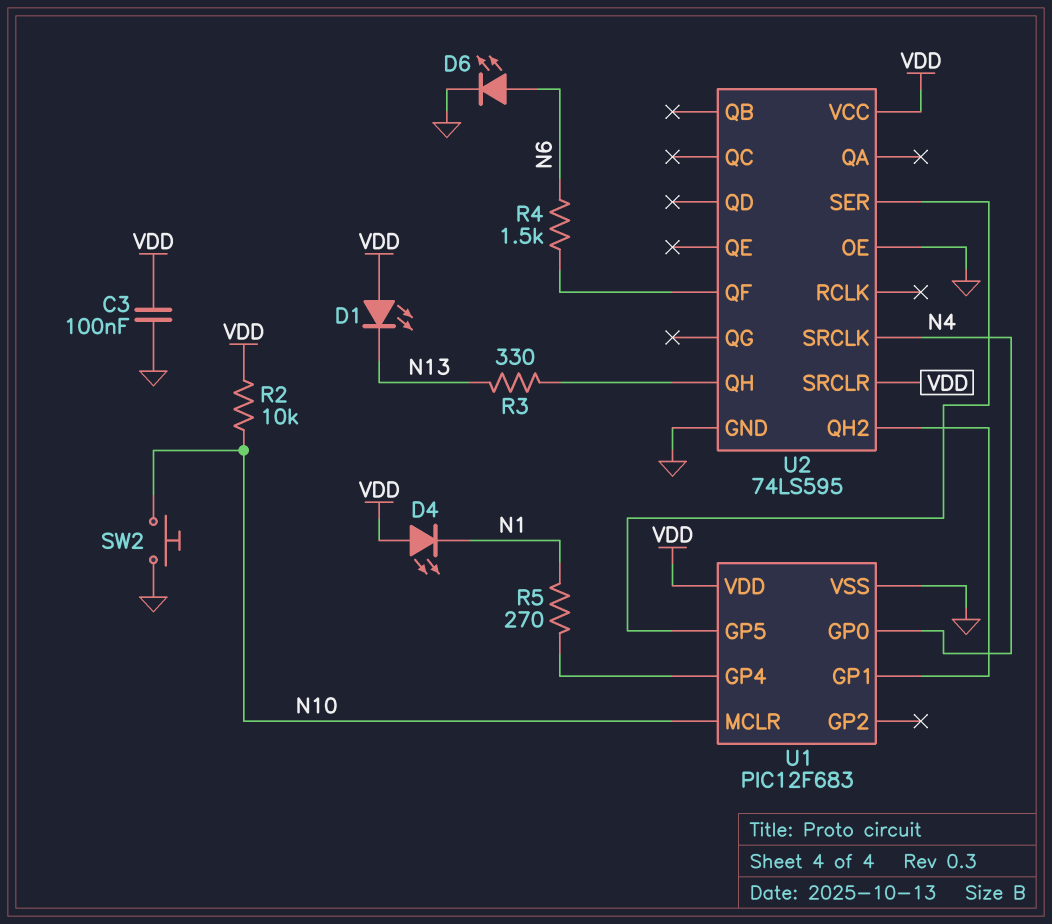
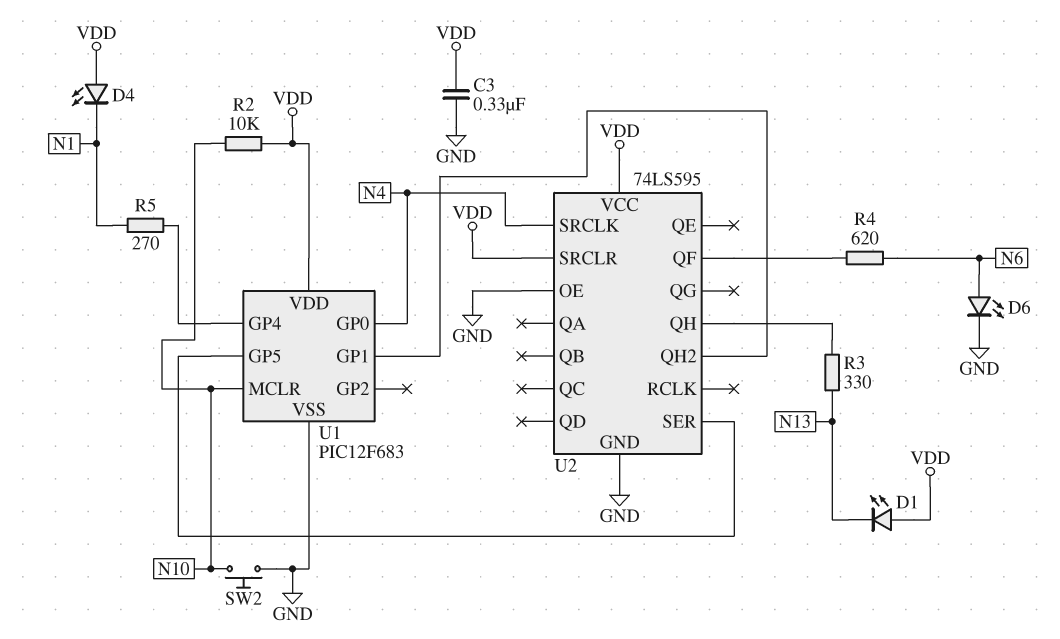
C3: 100nF (GND, VDD) -> 330nF (GND, VDD)
R4: 1.5k (N6, U2/QF) -> 620 (N6, U2/QF)

